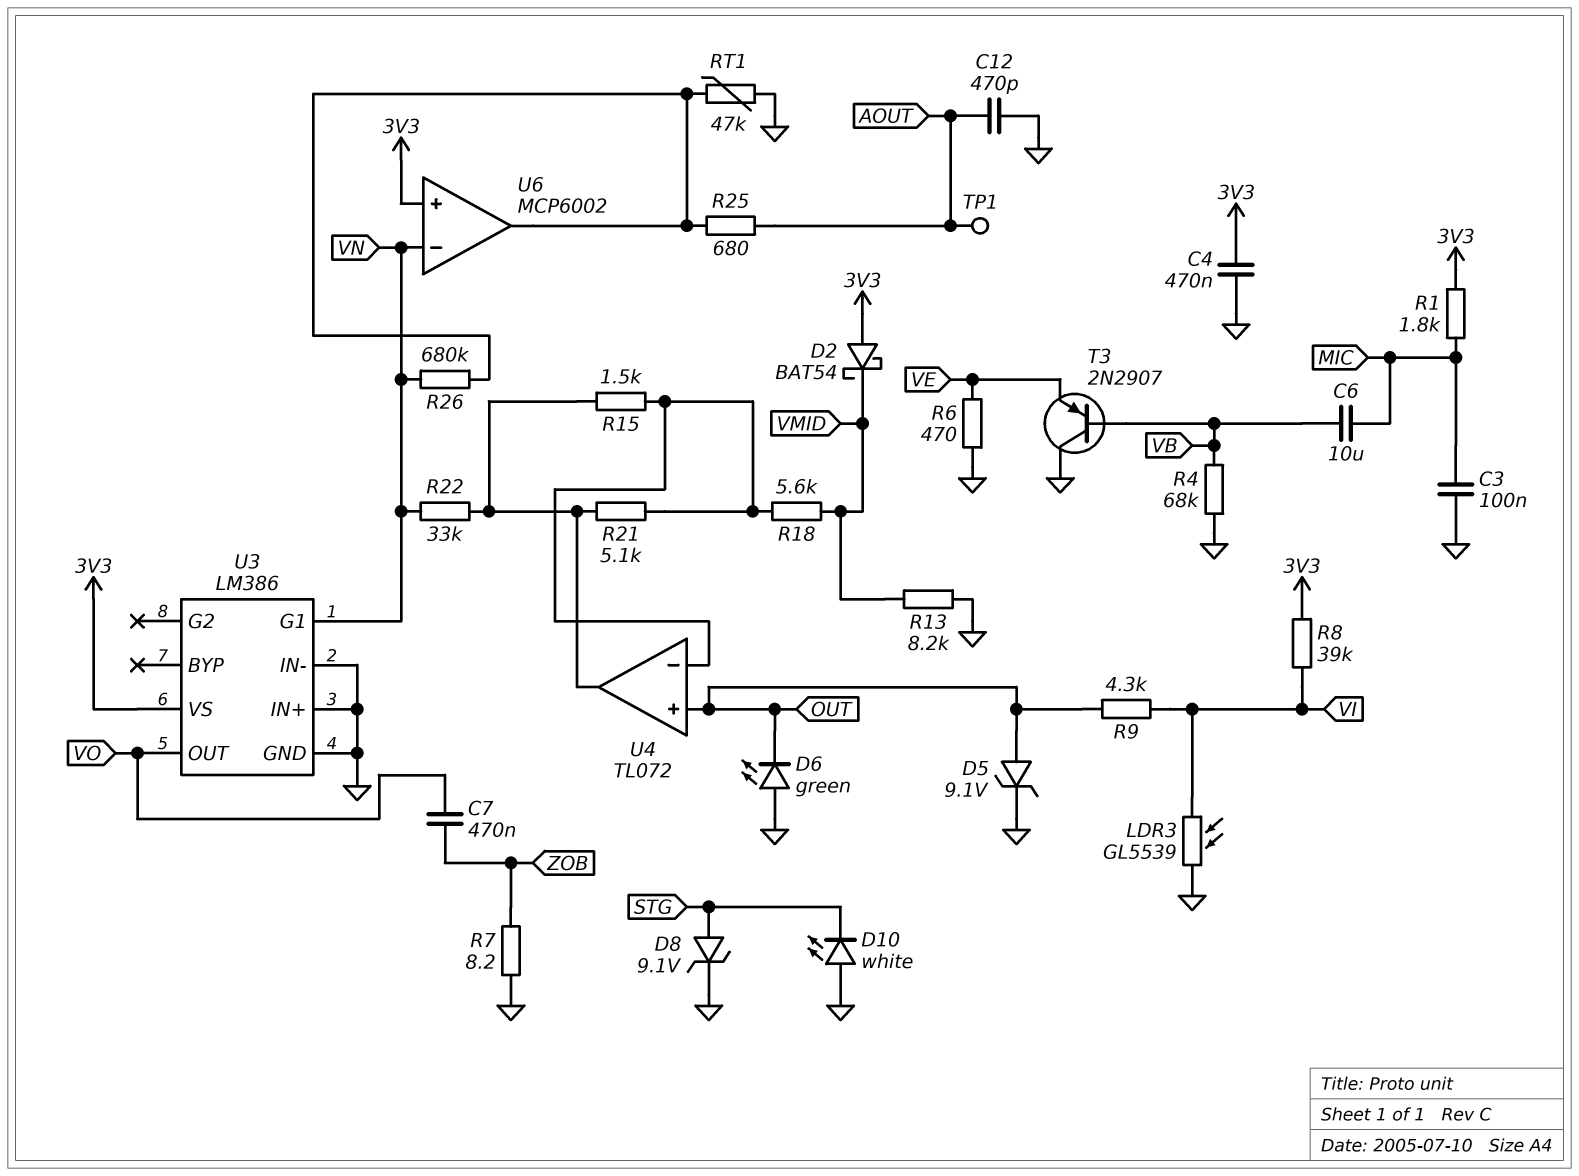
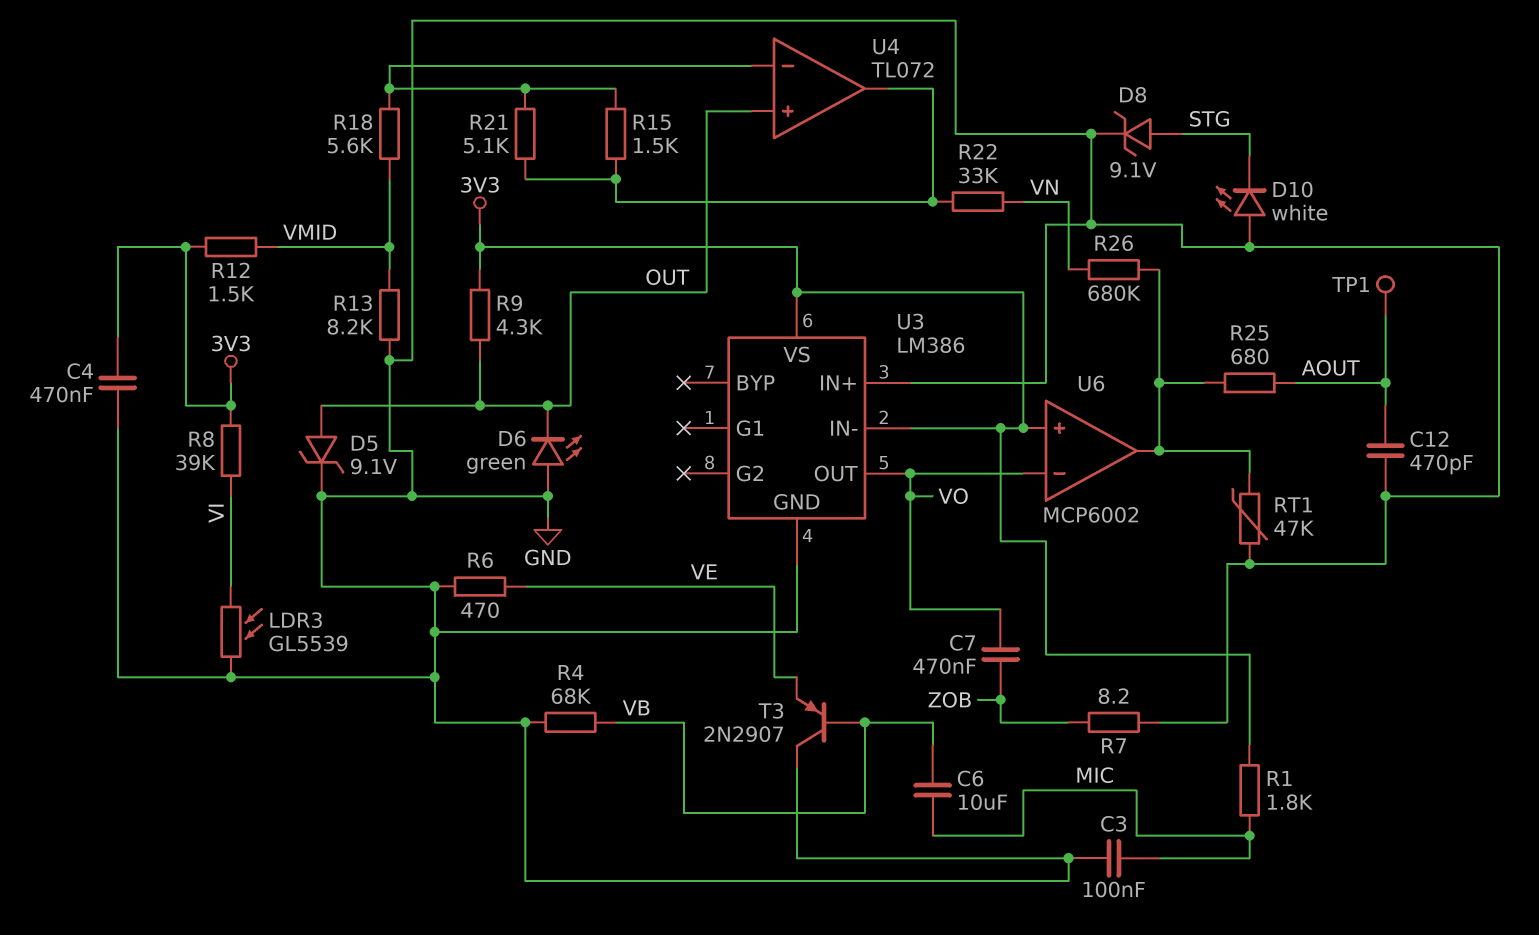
D2: schottky BAT54 (A 3V3, K VMID) -> none
R9: 4.3k (OUT, VI) -> 4.3k (3V3, OUT)
R12: none -> 1.5k (3V3, VMID)
U3 pin G1: VN -> none
U3 pin IN-: GND -> 3V3
U6 pin in-: VN -> VO

